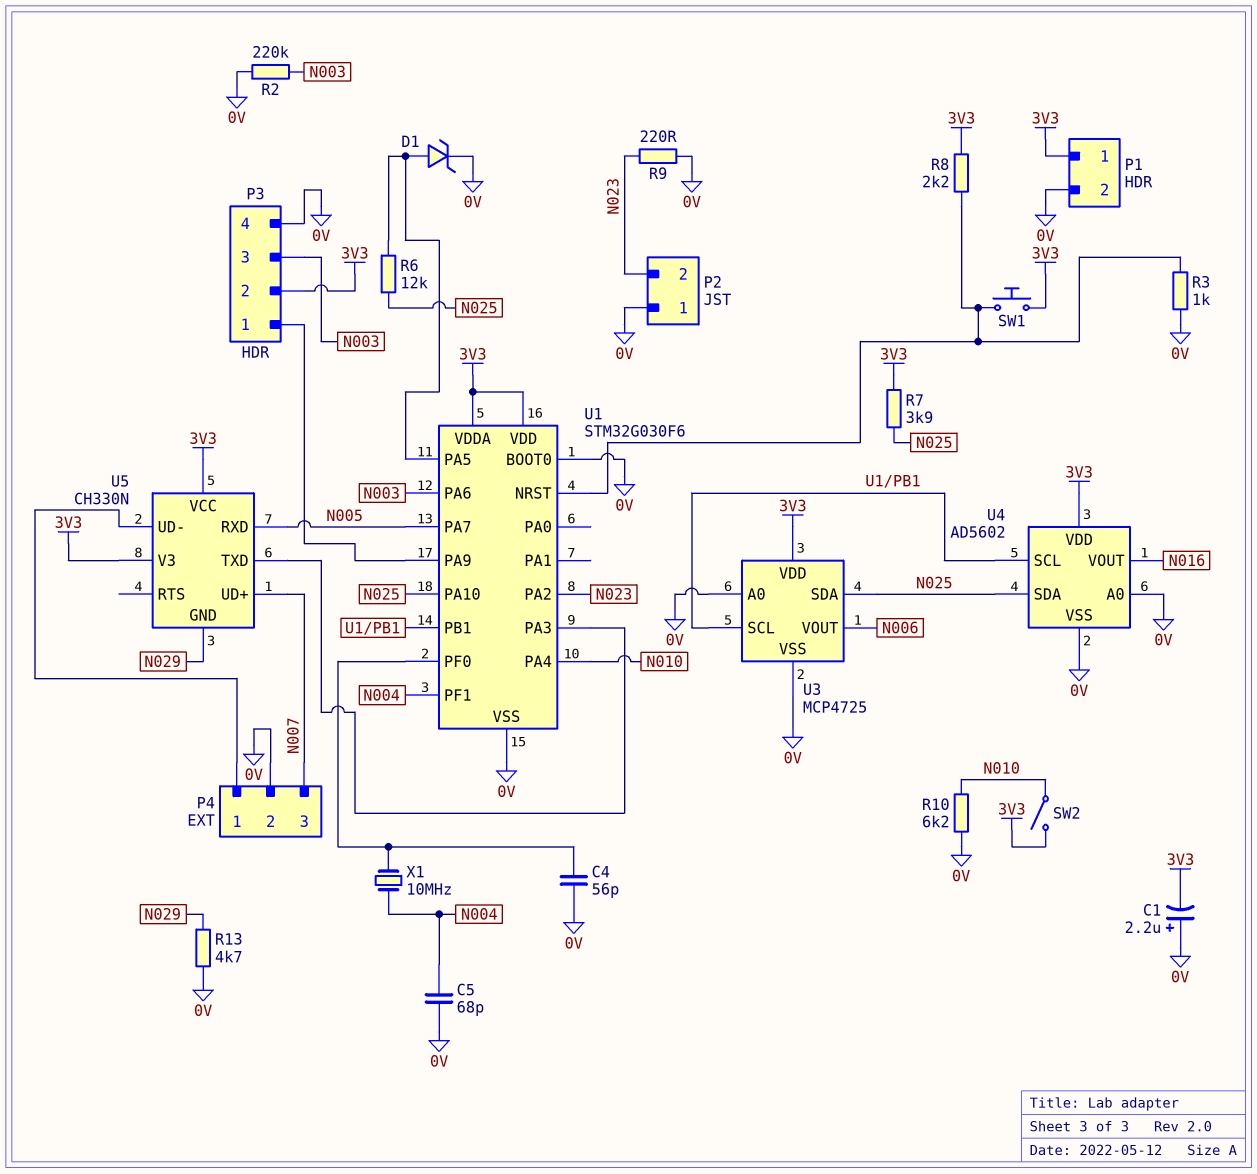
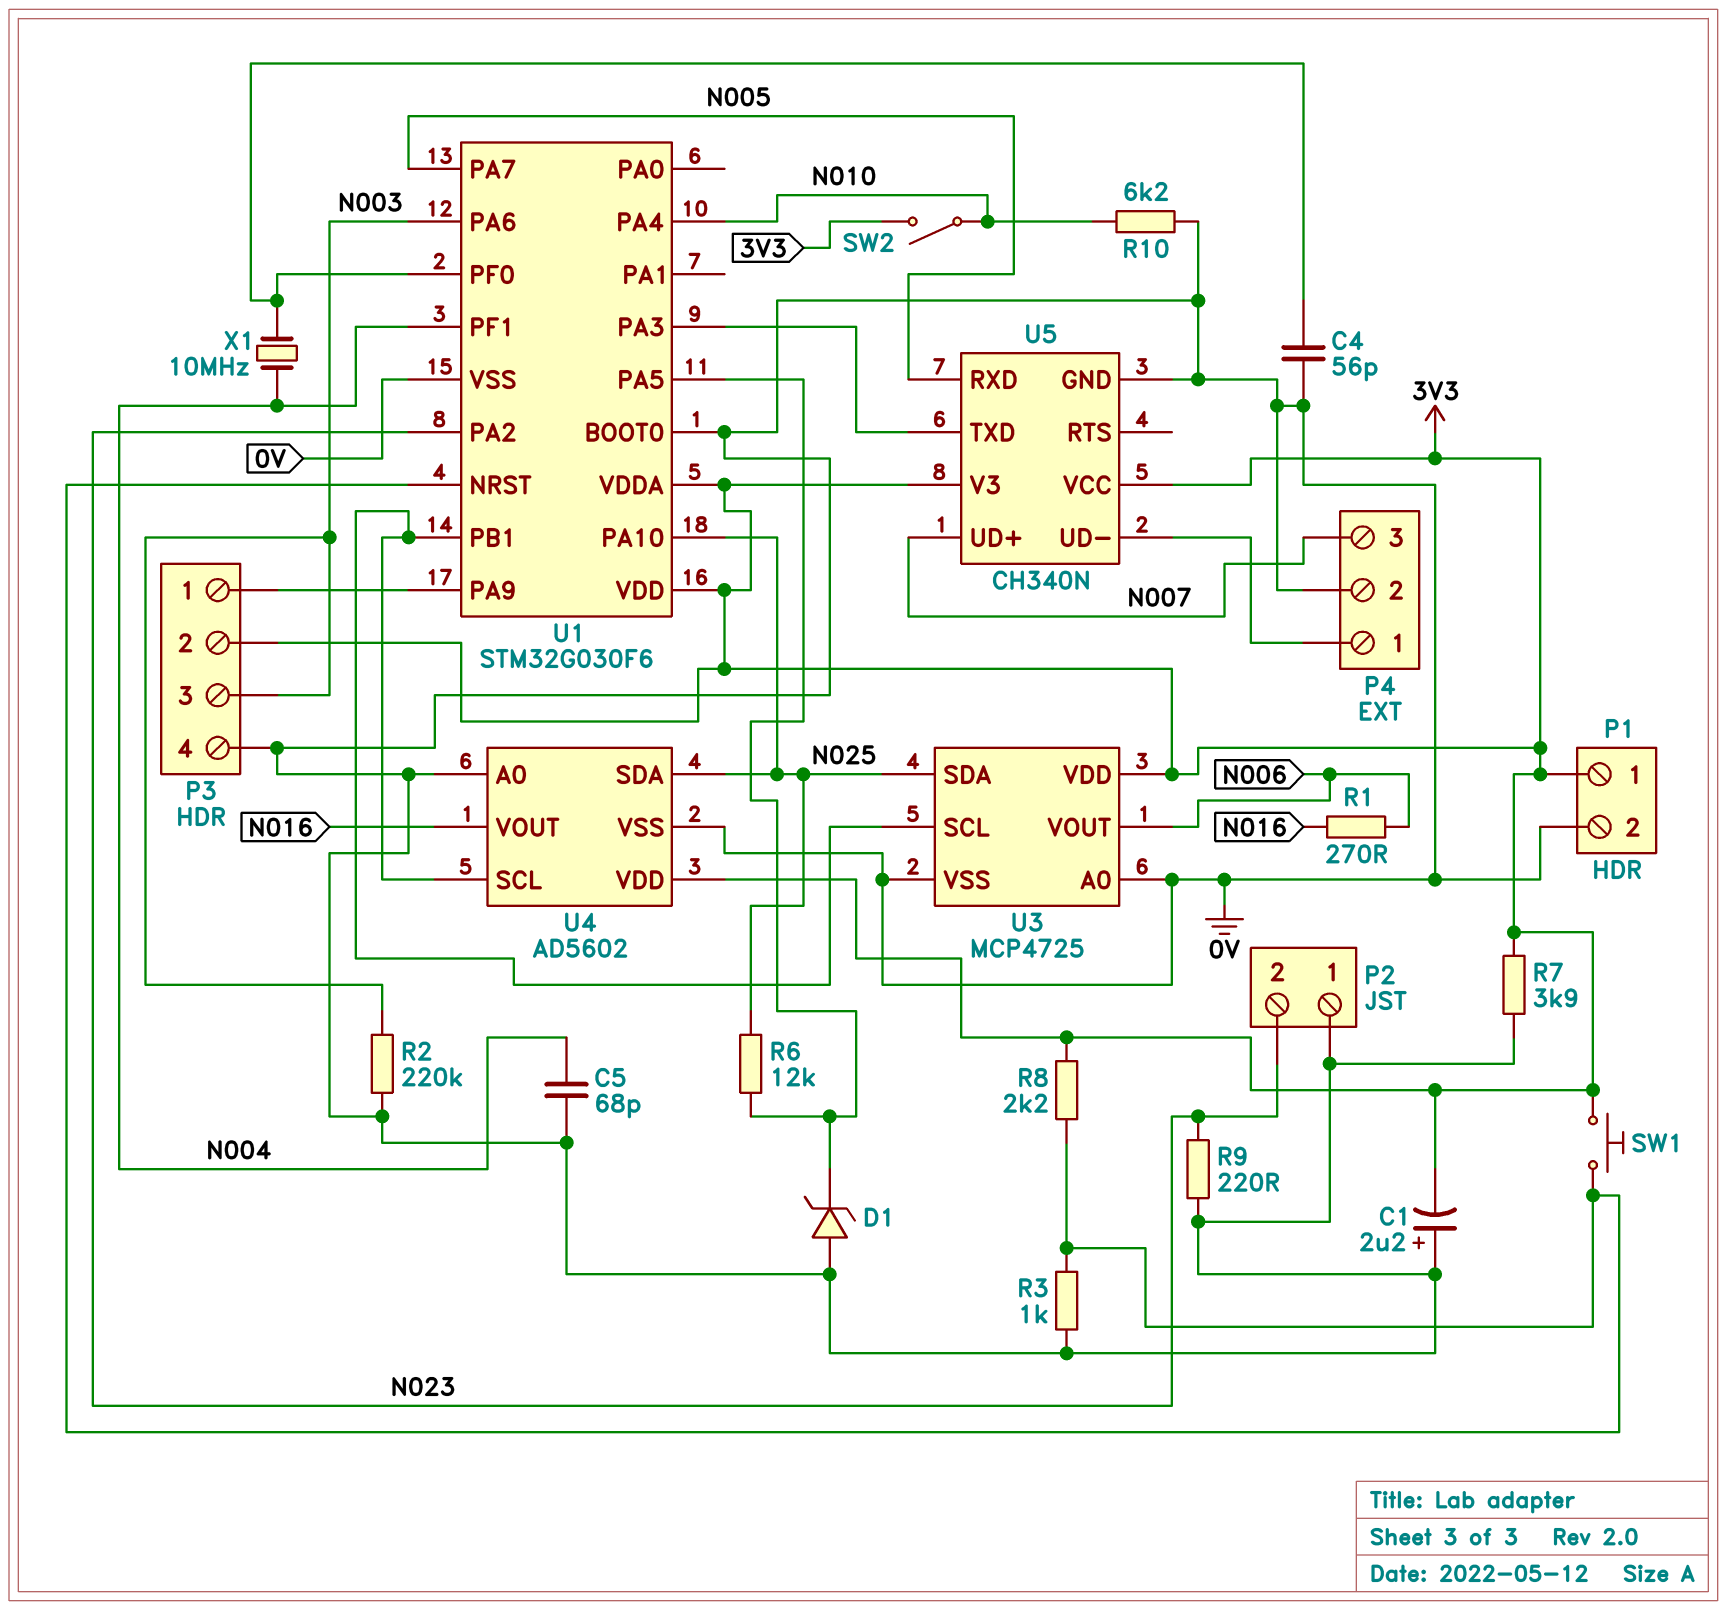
D1: zener (A U1/PA5, K 0V) -> zener (A 0V, K U1/PA5)
R1: none -> 270 (N006, N016)
R7: 3.9k (3V3, N025) -> 3.9k (0V, 3V3)
R13: 4.7k (0V, N029) -> none
U5: CH330N -> CH340N
U5 pin GND: N029 -> 0V

